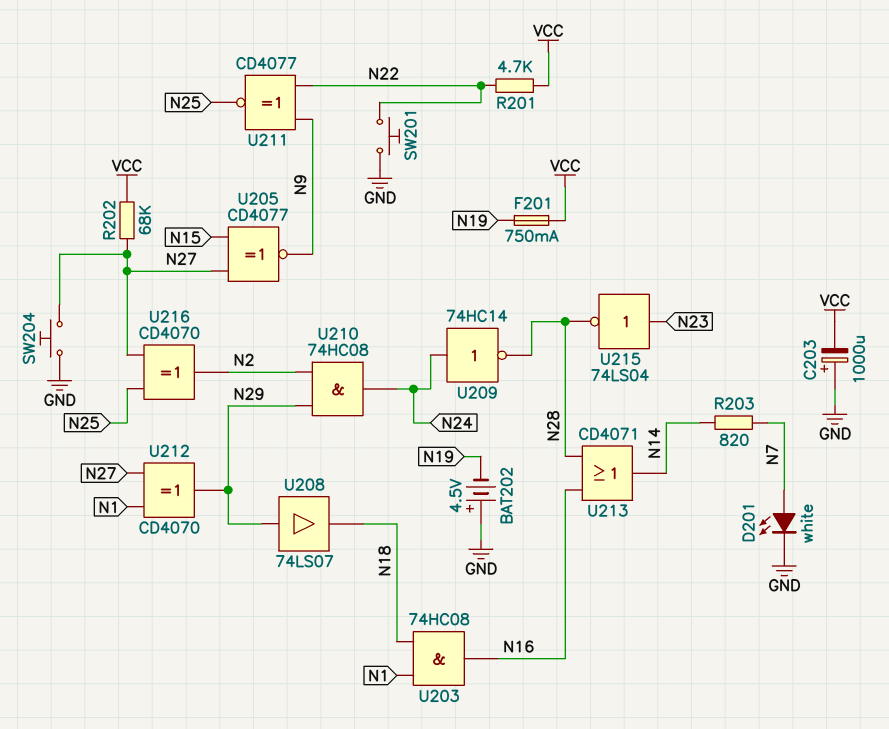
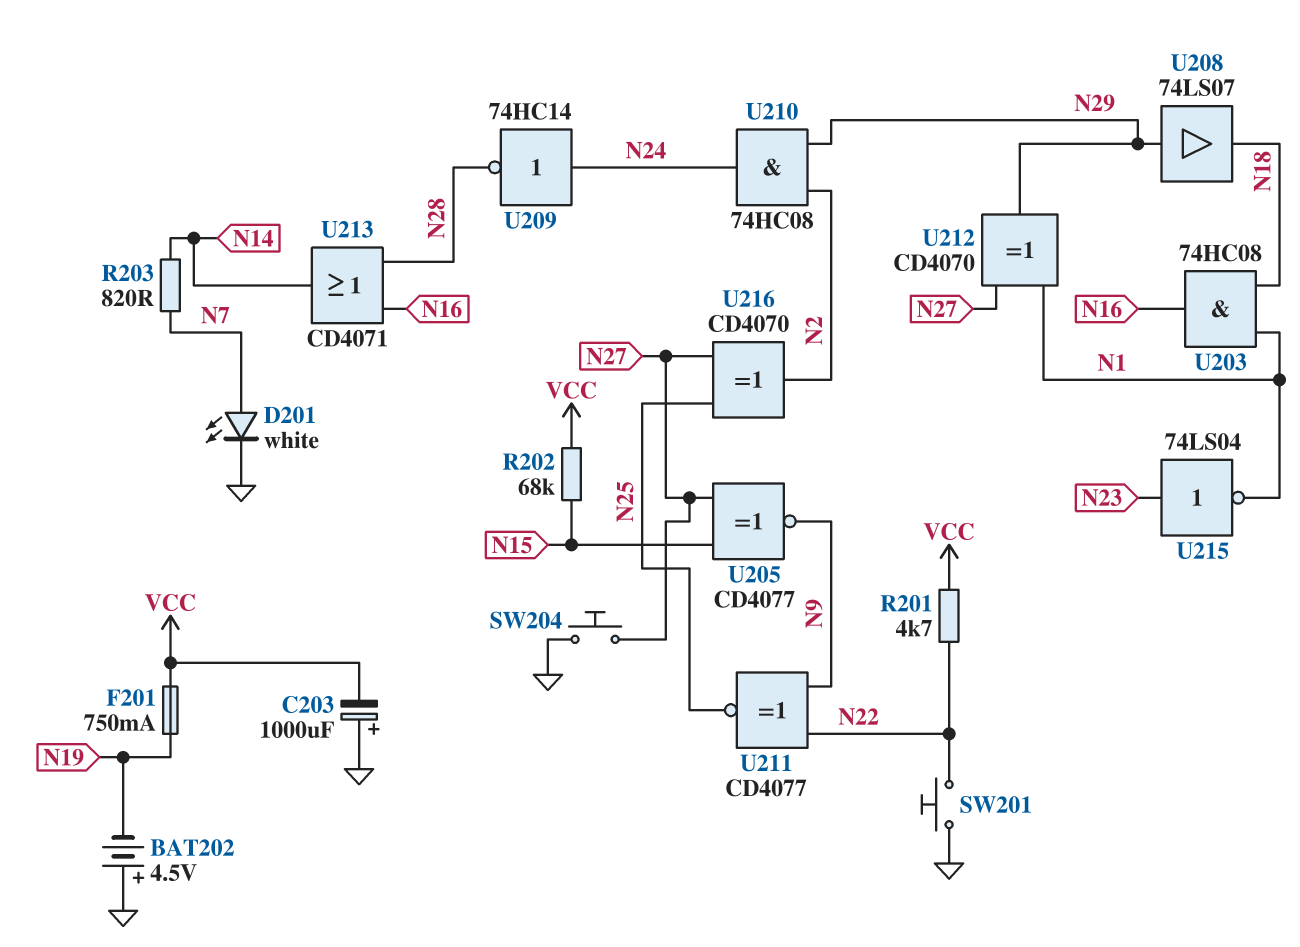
R202: 68k (N27, VCC) -> 68k (N15, VCC)
U215: NOT 74LS04 (in N23, out N28) -> NOT 74LS04 (in N23, out N1)

